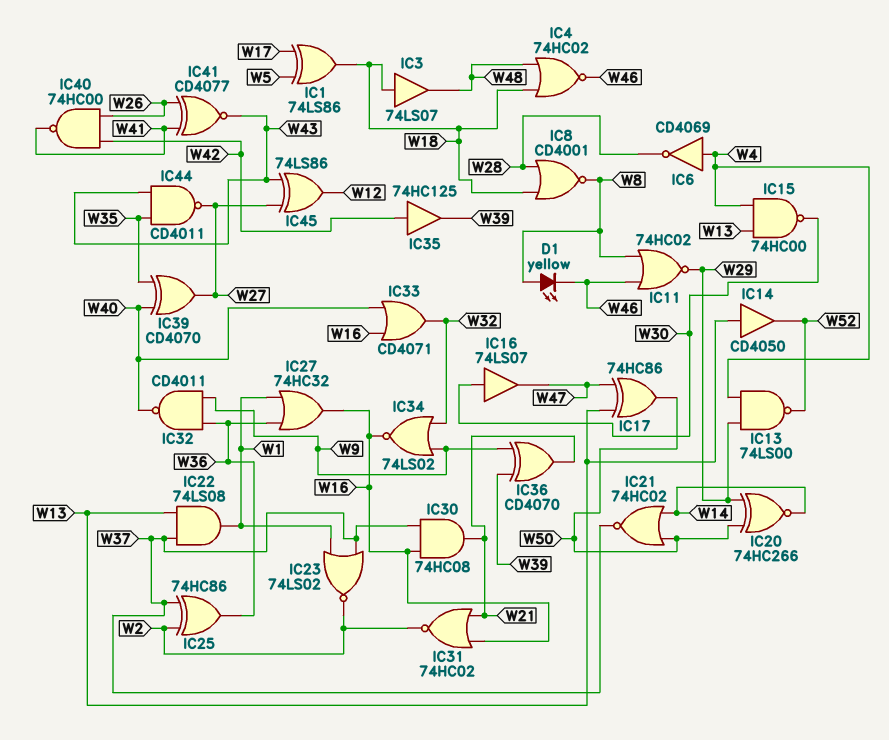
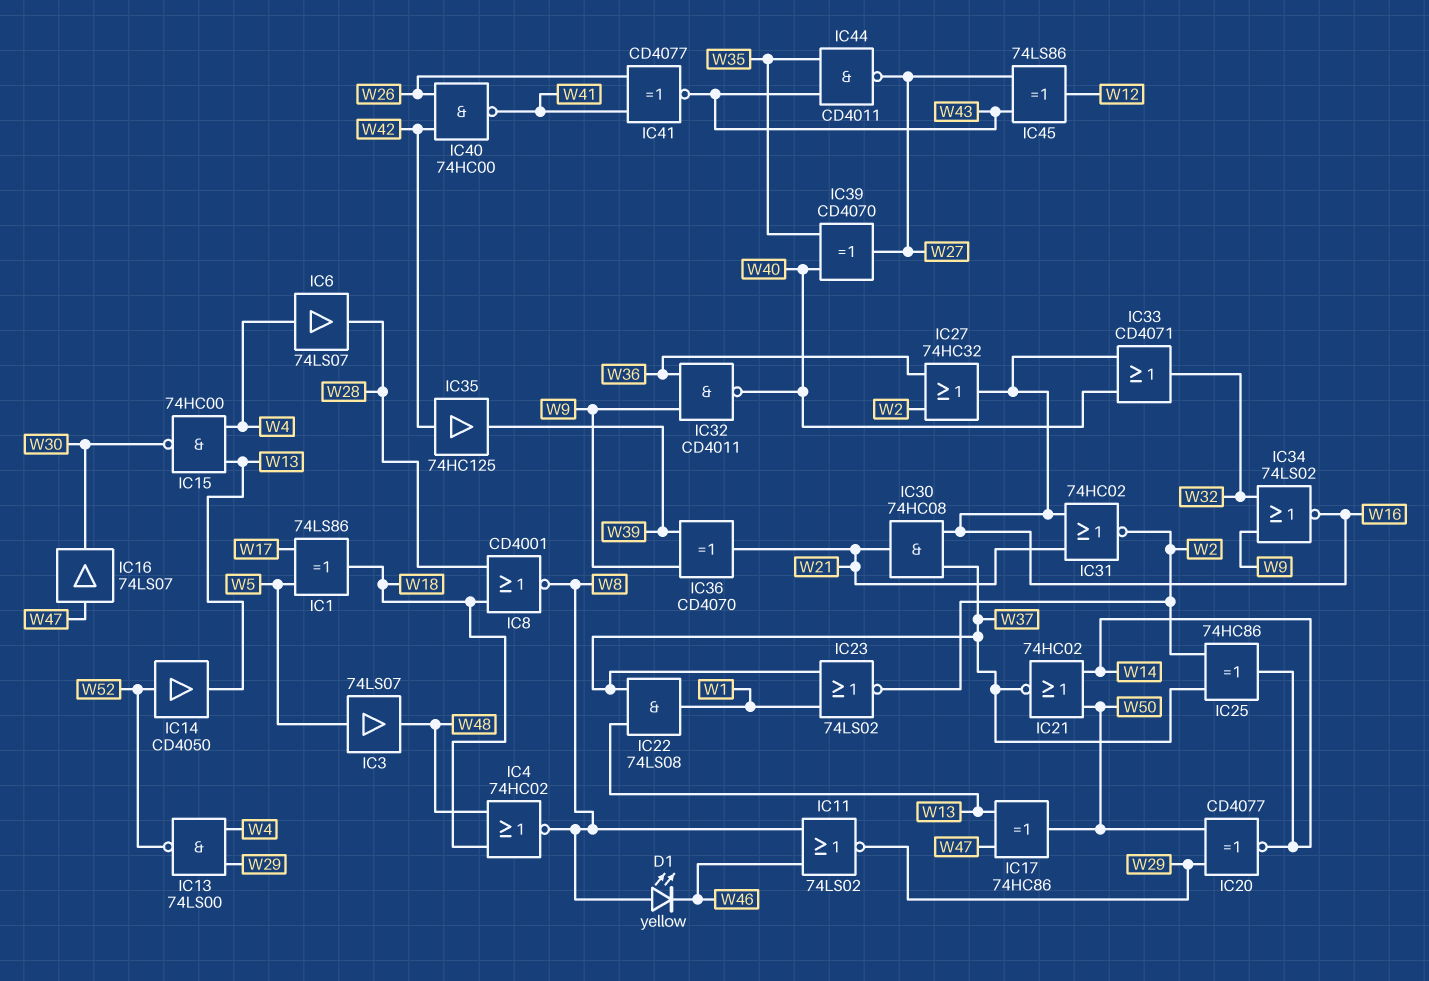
IC3: buffer 74LS07 (in W18, out W48) -> buffer 74LS07 (in W5, out W48)
IC4: NOR 74HC02 (in W18, in W48, out W46) -> NOR 74HC02 (in W18, in W48, out W8)
IC6: NOT CD4069 (in W4, out W28) -> buffer 74LS07 (in W4, out W28)
IC11: NOR 74HC02 (in W8, in W46, out W29) -> NOR 74LS02 (in W8, in W46, out W29)
IC14: buffer CD4050 (in W13, out W52) -> buffer CD4050 (in W52, out W13)
IC16: buffer 74LS07 (in W30, out W47) -> buffer 74LS07 (in W47, out W30)
IC20: XNOR 74HC266 (in W29, in W50, out W14) -> XNOR CD4077 (in W29, in W50, out W14)
IC25: XOR 74HC86 (in W2, in W37, out W36) -> XOR 74HC86 (in W2, in W37, out W14)
IC27: OR 74HC32 (in W1, in W36, out W16) -> OR 74HC32 (in W2, in W36, out W16)

